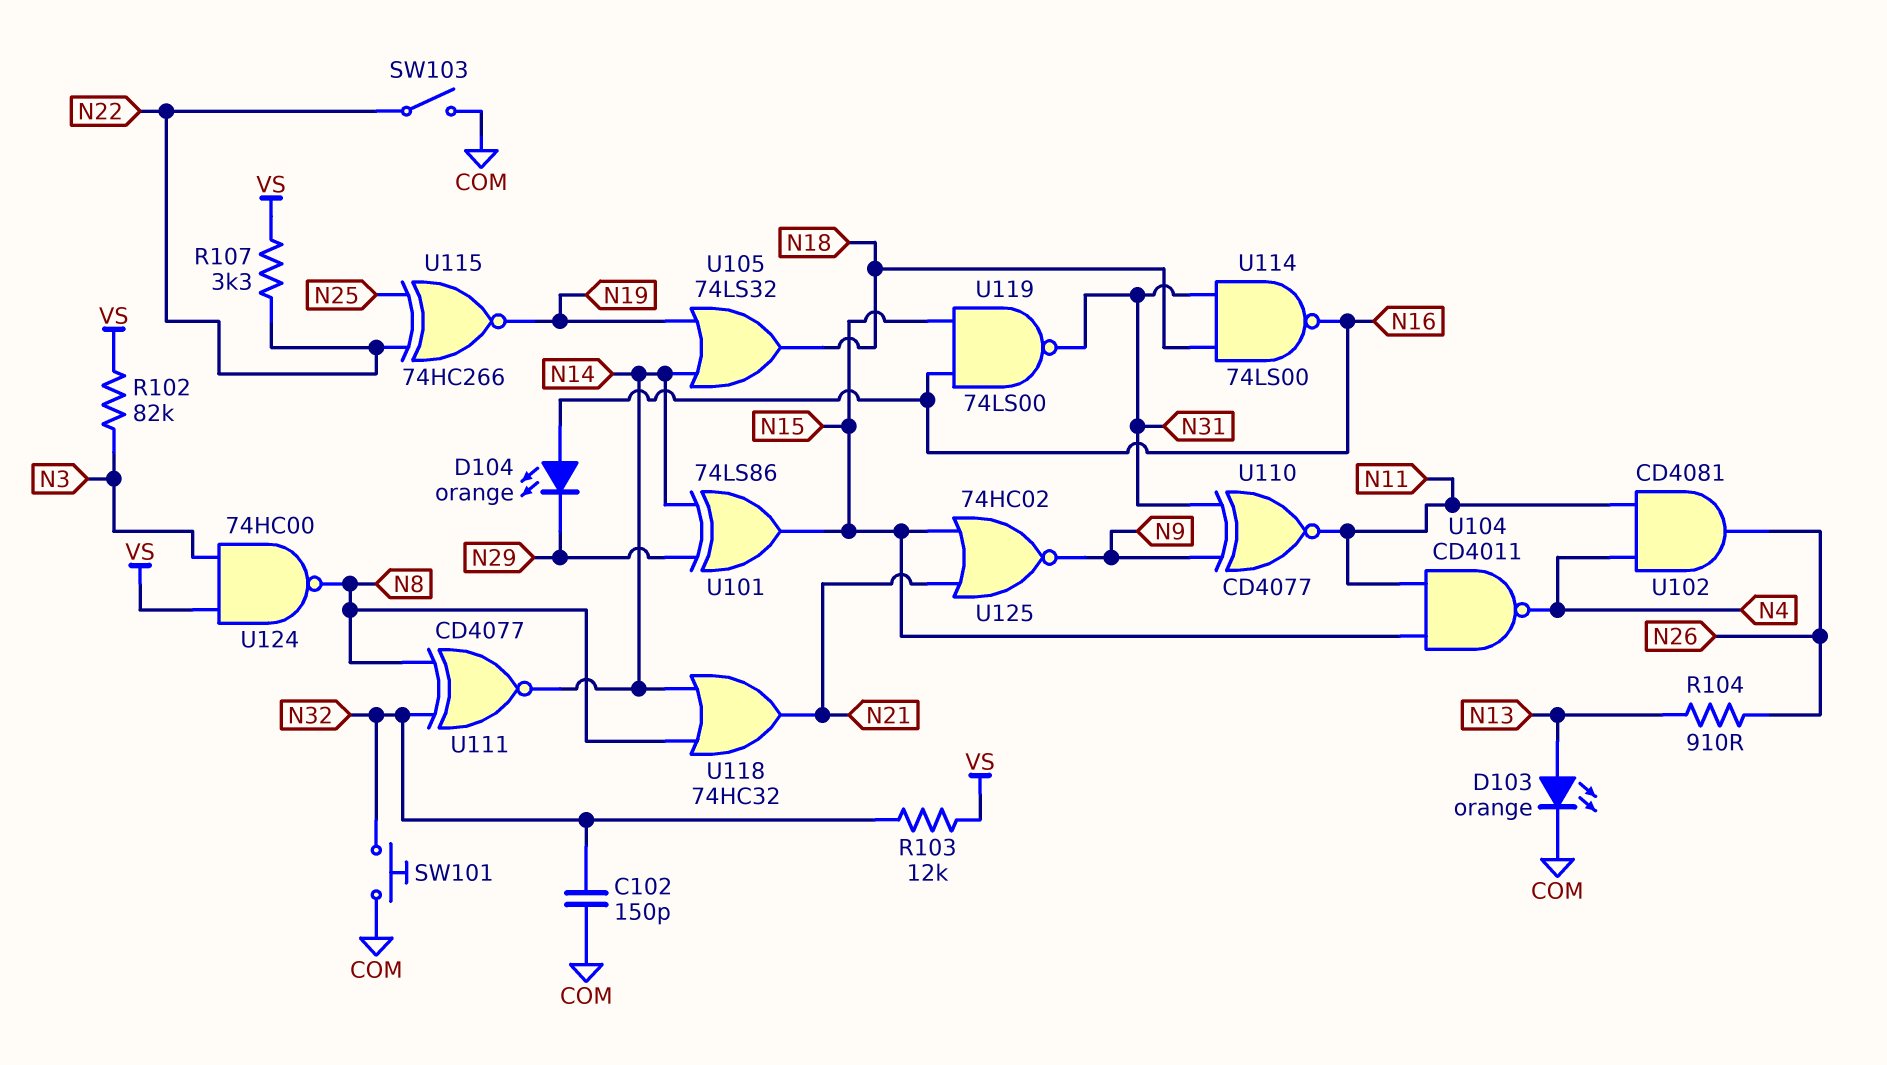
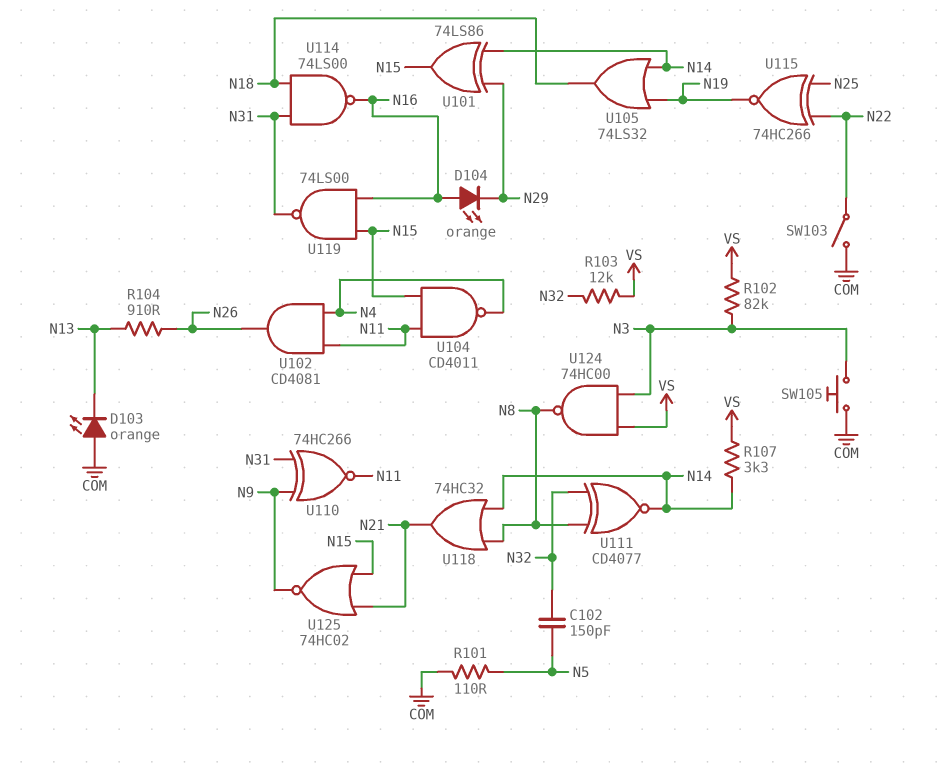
C102: 150pF (COM, N32) -> 150pF (N5, N32)
D103: LED orange (A N13, K COM) -> LED orange (A COM, K N13)
R101: none -> 110 (COM, N5)
R107: 3.3k (N22, VS) -> 3.3k (N14, VS)
SW101: button (COM, N32) -> none
SW105: none -> button (COM, N3)
U110: XNOR CD4077 (in N9, in N31, out N11) -> XNOR 74HC266 (in N9, in N31, out N11)

